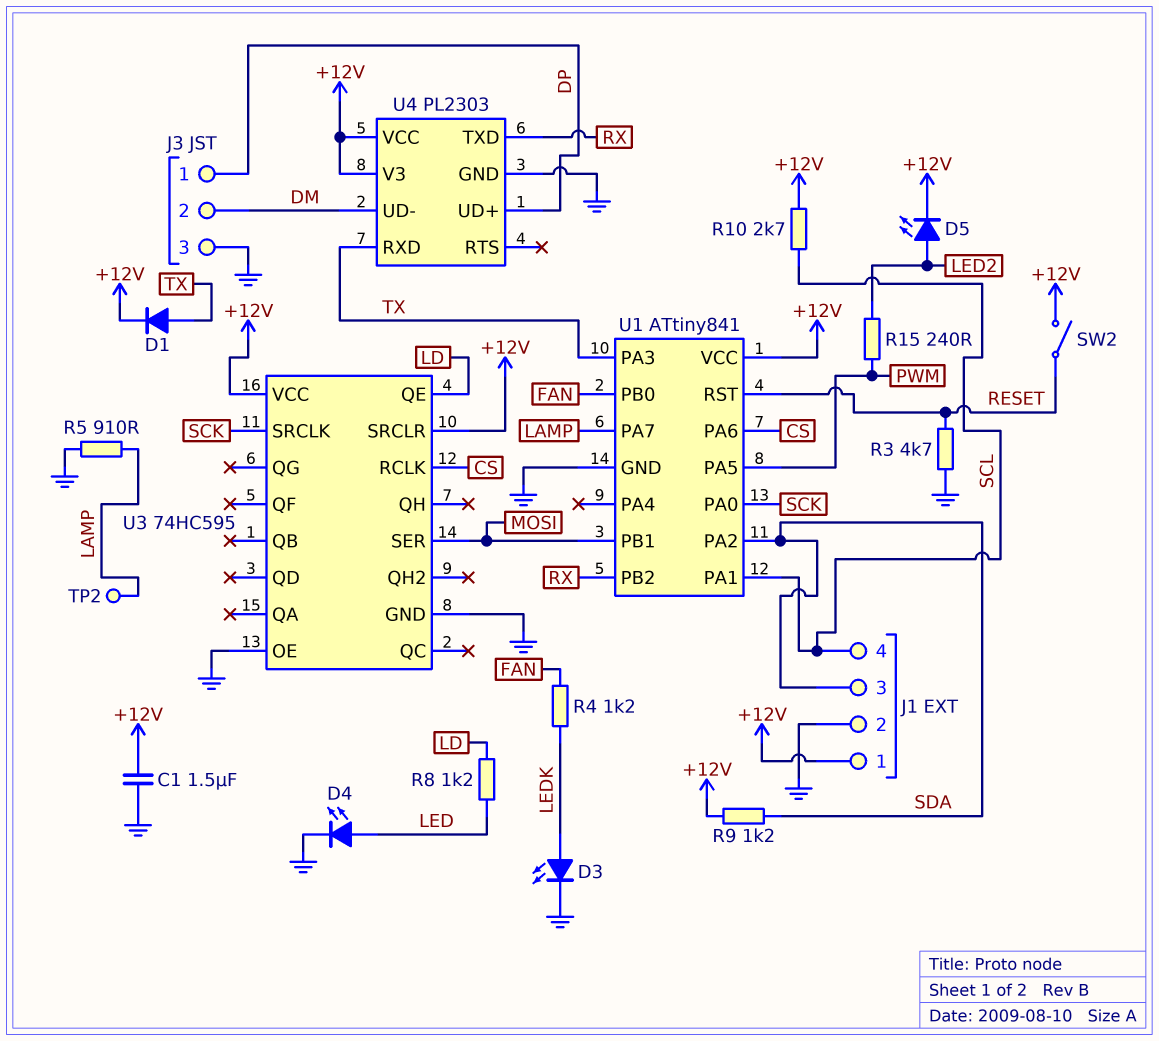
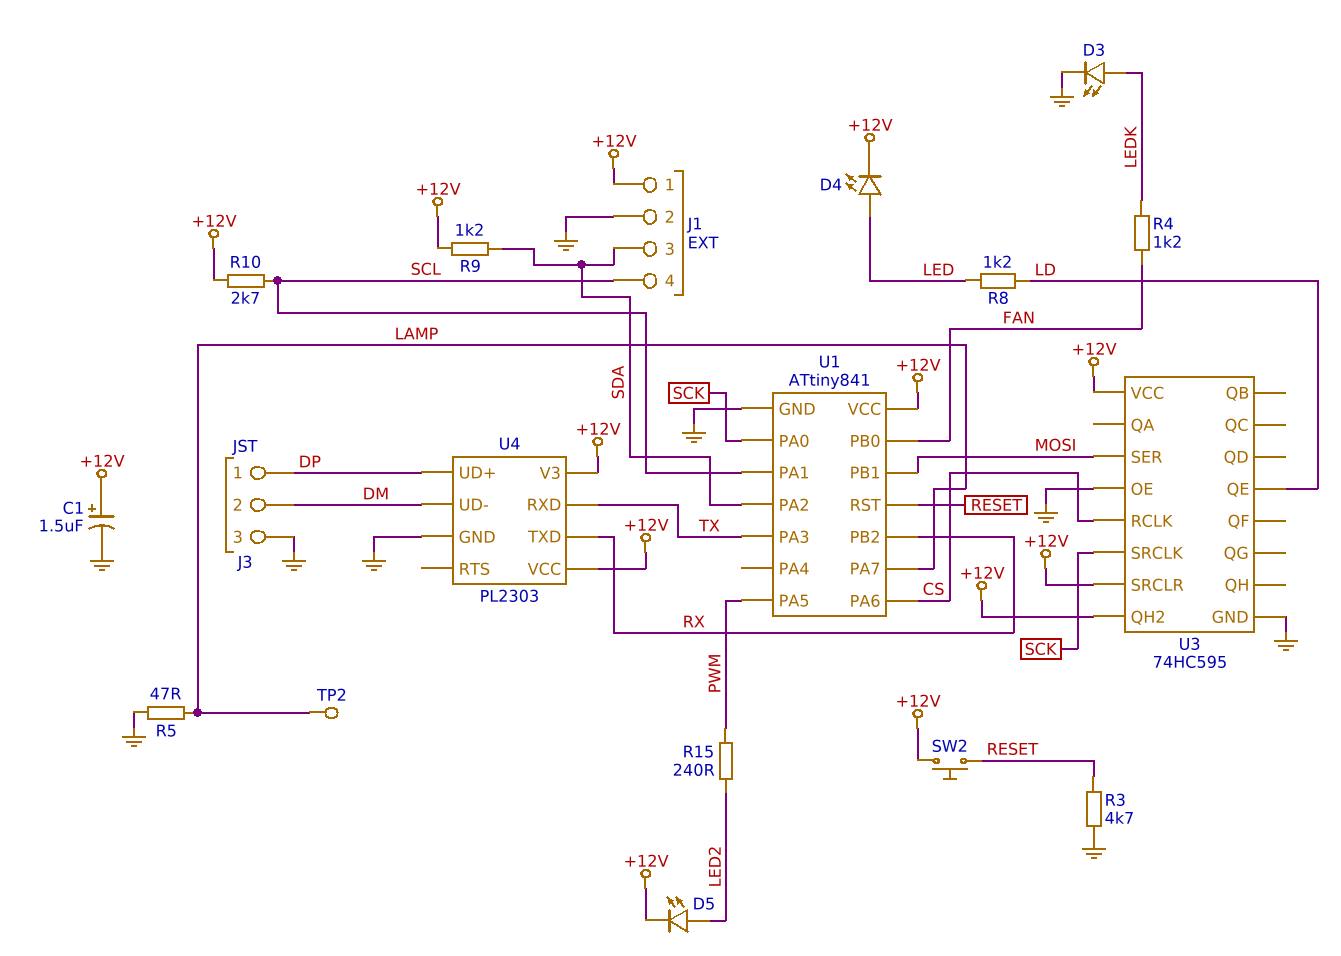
C1: 1.5uF (+12V, GND) -> 1.5uF (plus +12V, minus GND)
D1: diode (A TX, K +12V) -> none
D4: LED (A LED, K GND) -> LED (A LED, K +12V)
R5: 910 (GND, LAMP) -> 47 (GND, LAMP)
SW2: switch (+12V, RESET) -> button (+12V, RESET)
U3 pin QH2: none -> +12V

